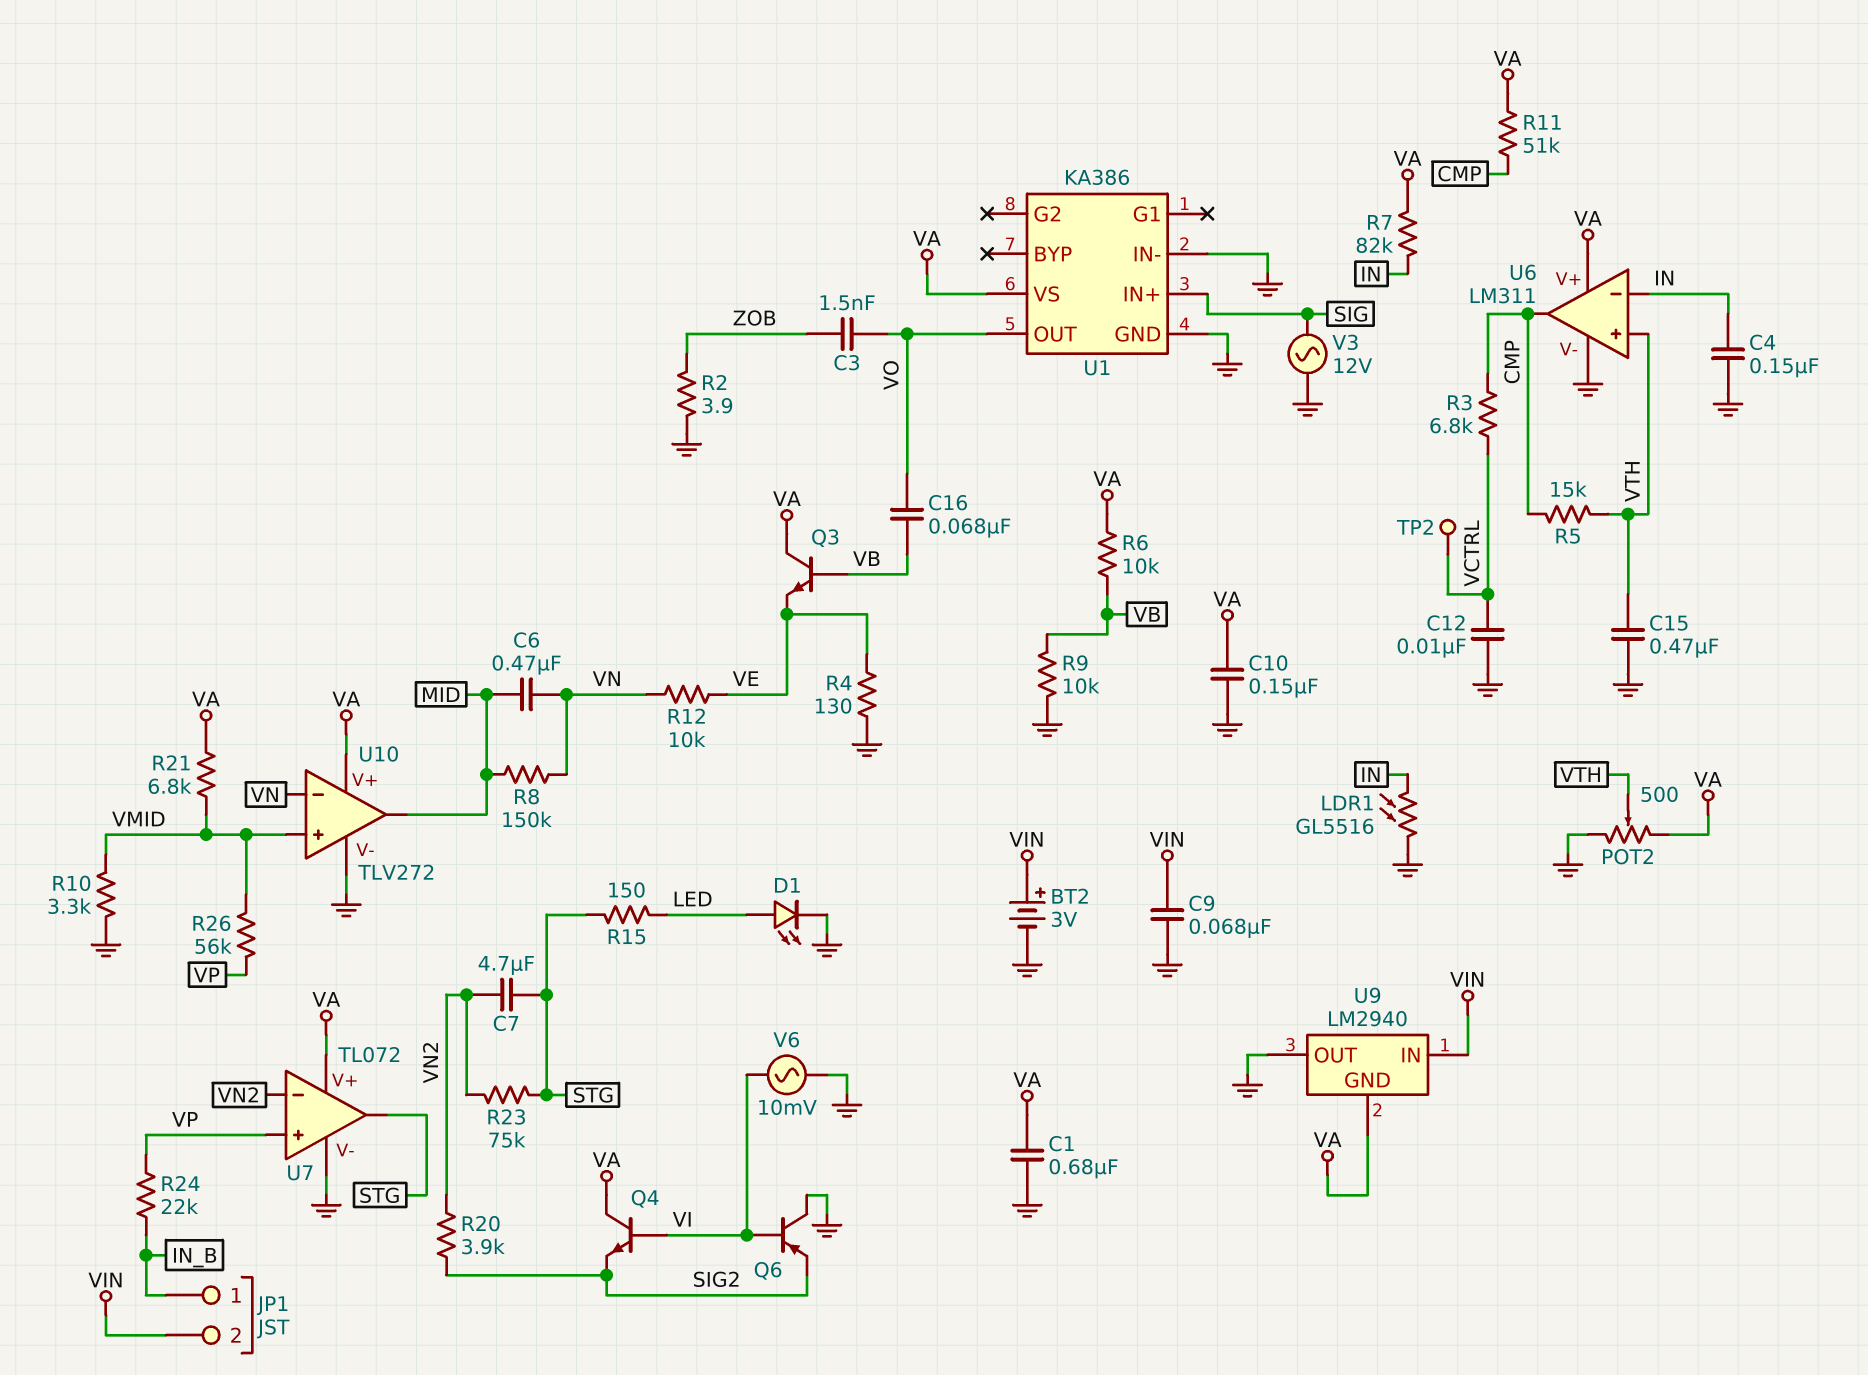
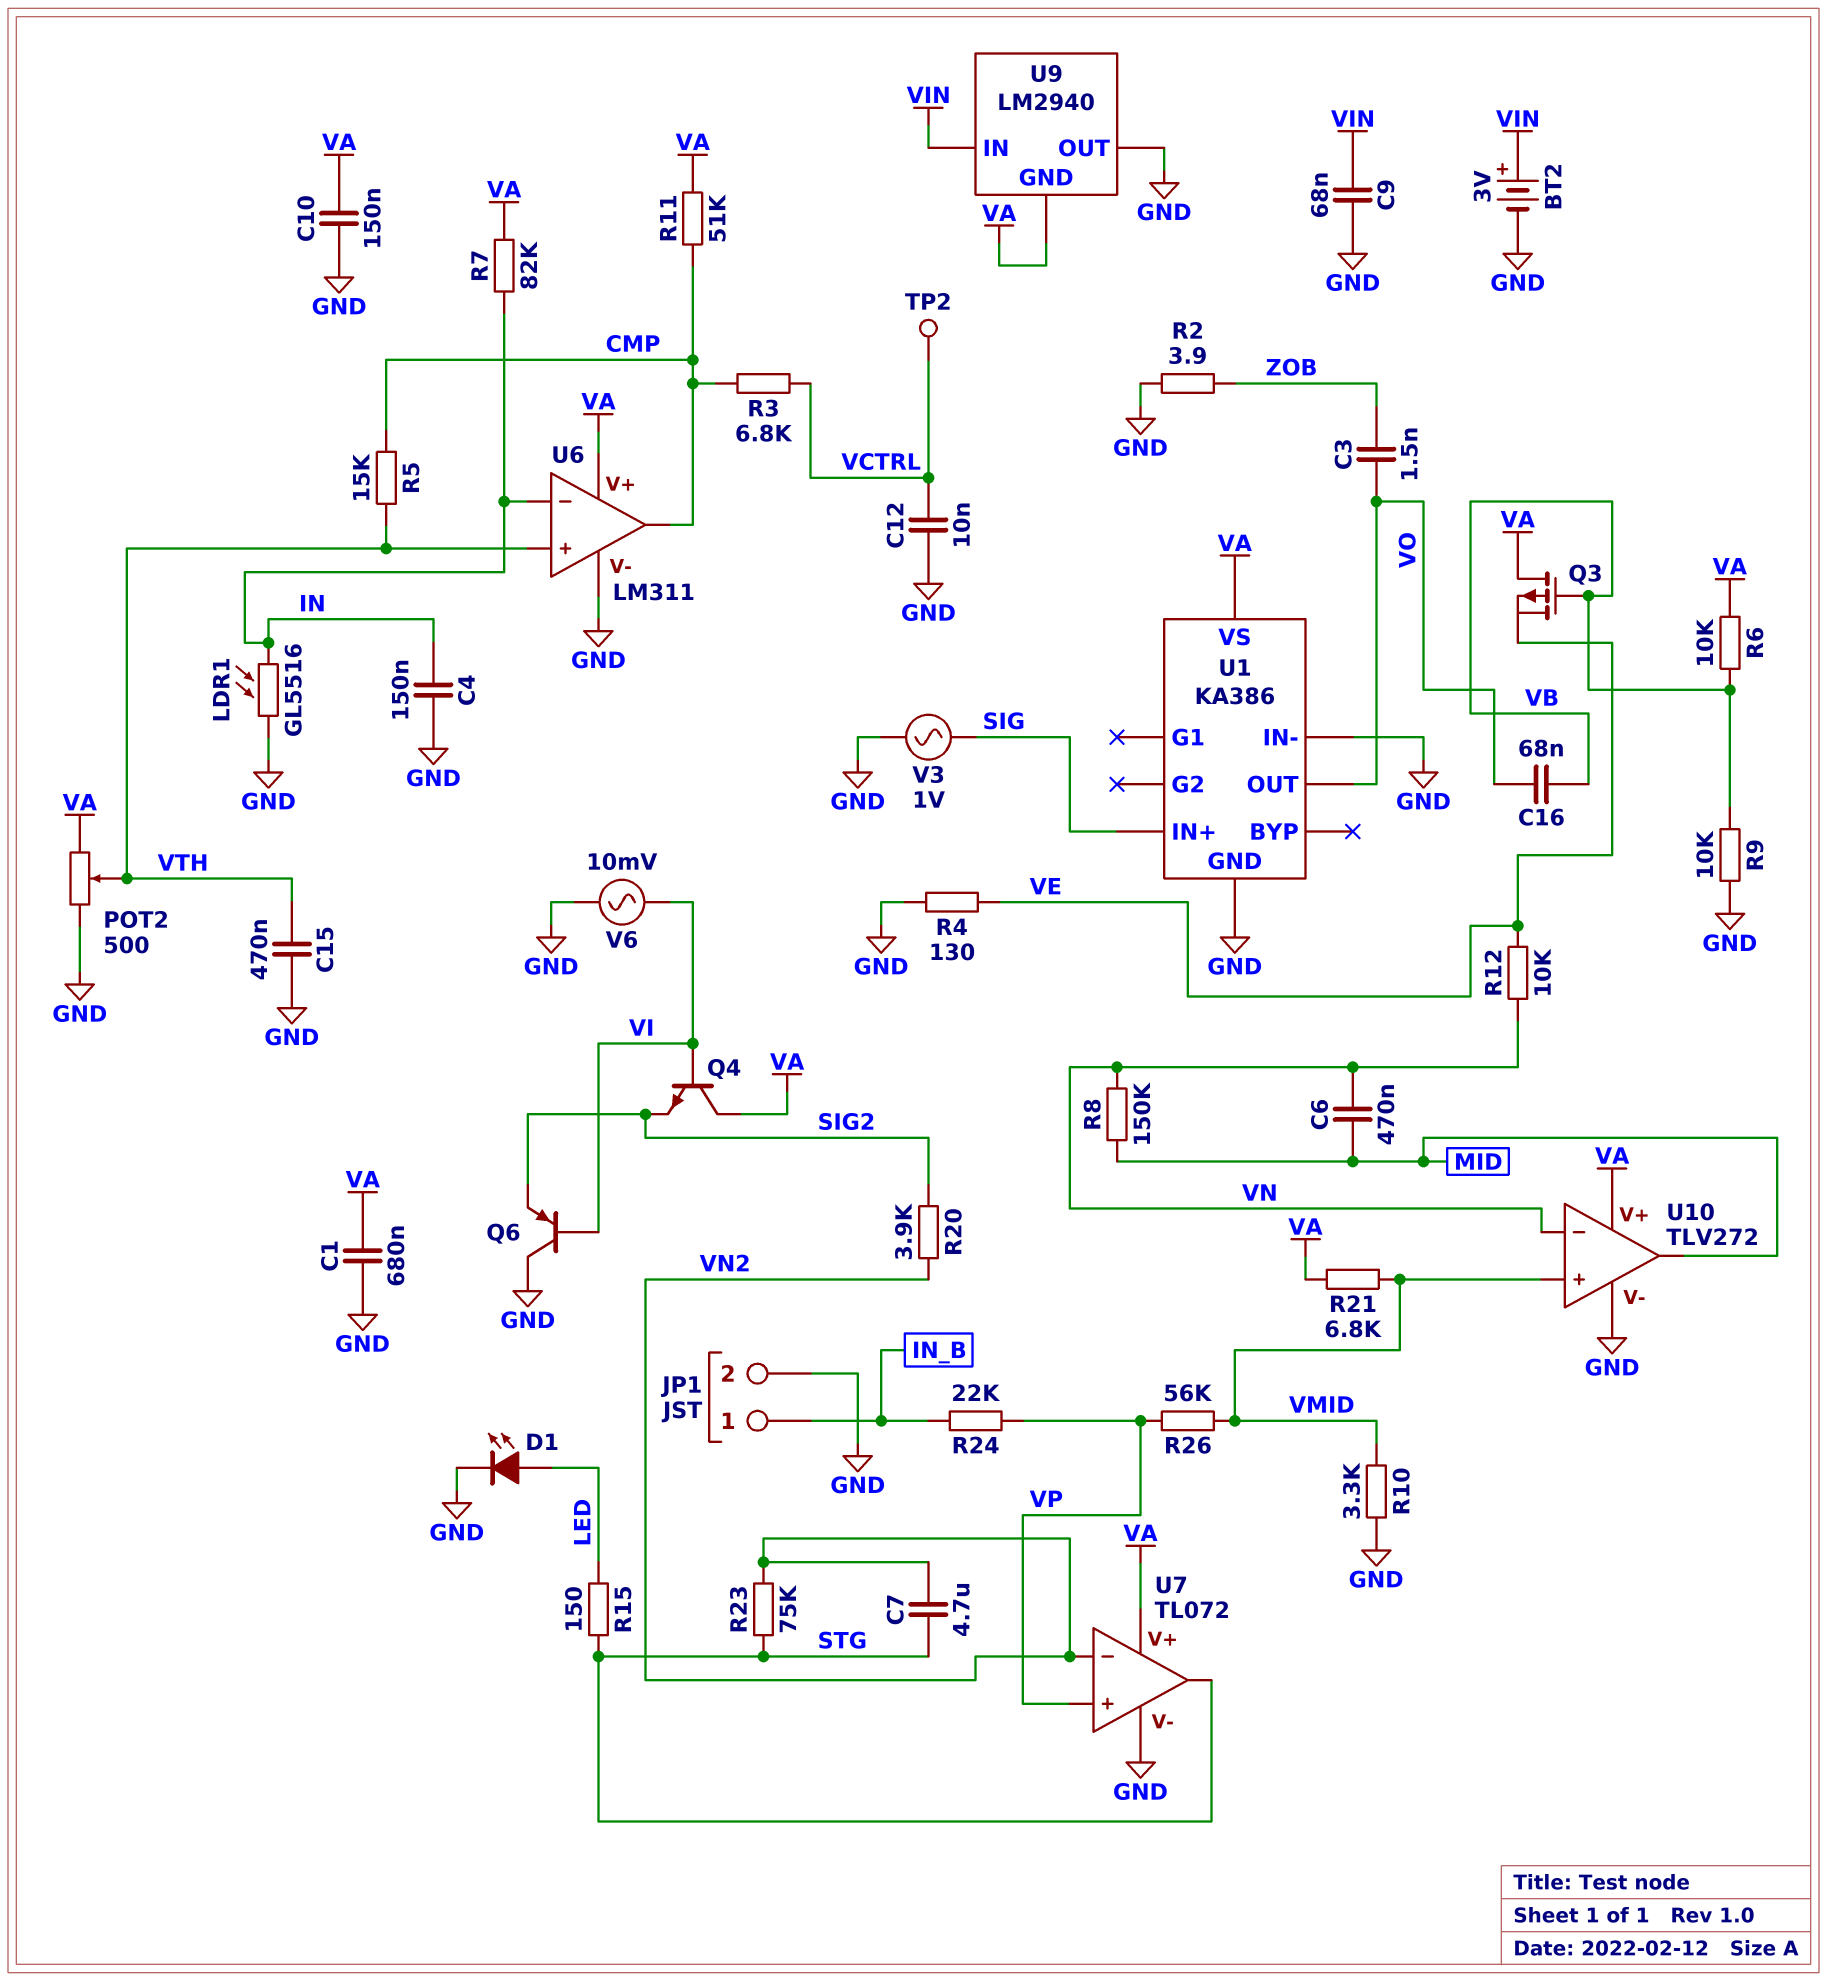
JP1 pin 2: VIN -> GND
Q3: NPN (B VB, C VA, E VE) -> PMOS (G VB, D VA, S VE)
V3: AC 12V (GND, SIG) -> AC 1V (GND, SIG)

